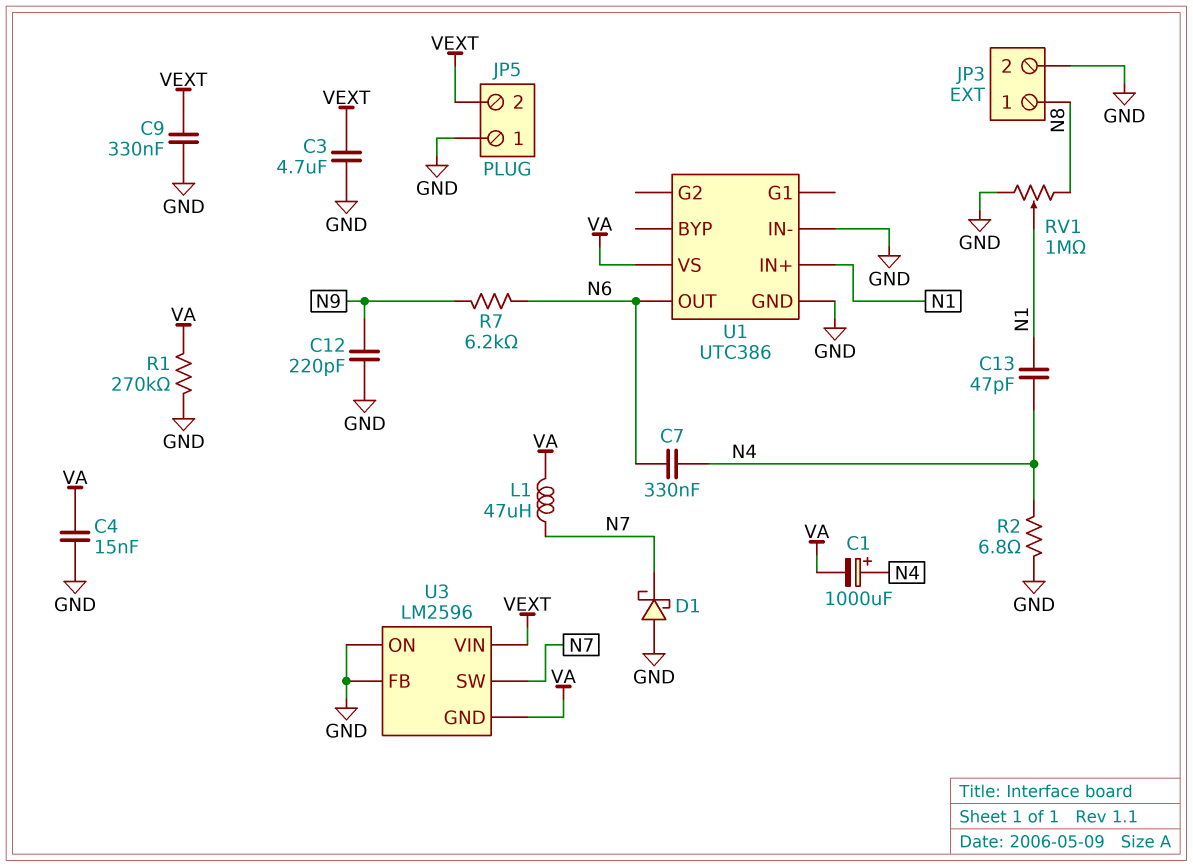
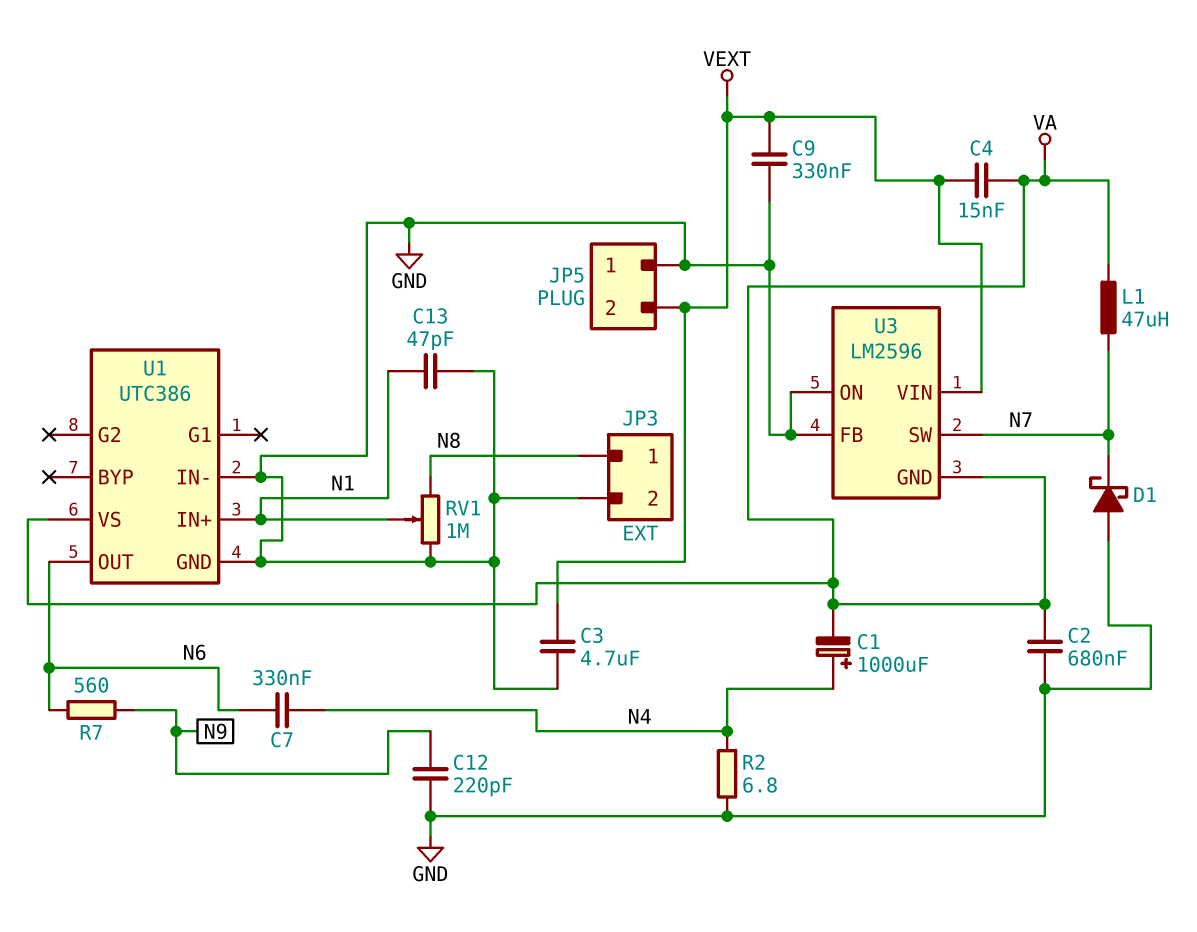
C2: none -> 680nF (GND, VA)
C4: 15nF (GND, VA) -> 15nF (VA, VEXT)
C13: 47pF (N1, N4) -> 47pF (GND, N1)
R1: 270k (GND, VA) -> none
R7: 6.2k (N6, N9) -> 560 (N6, N9)

